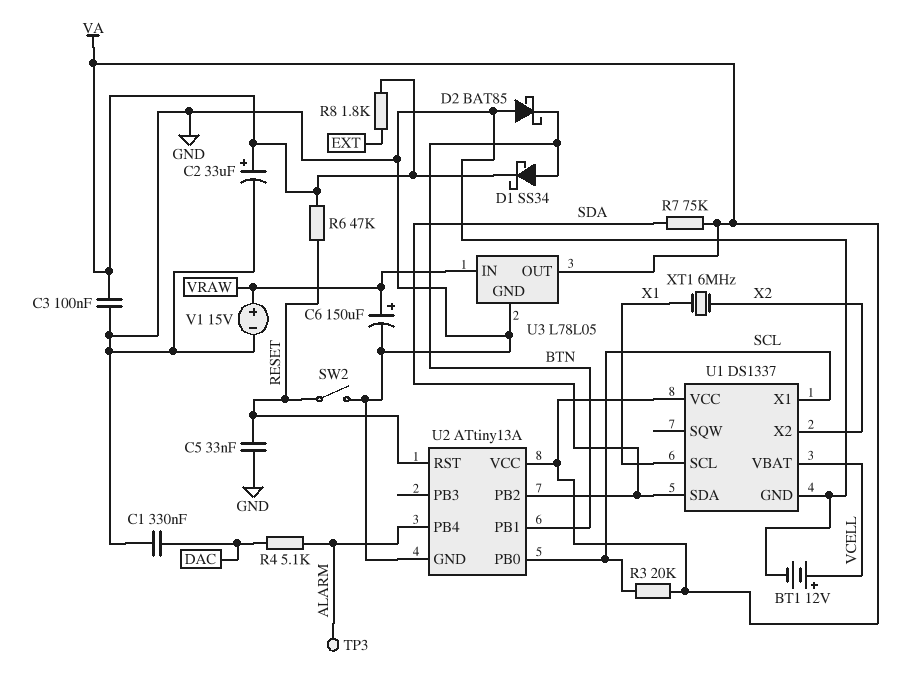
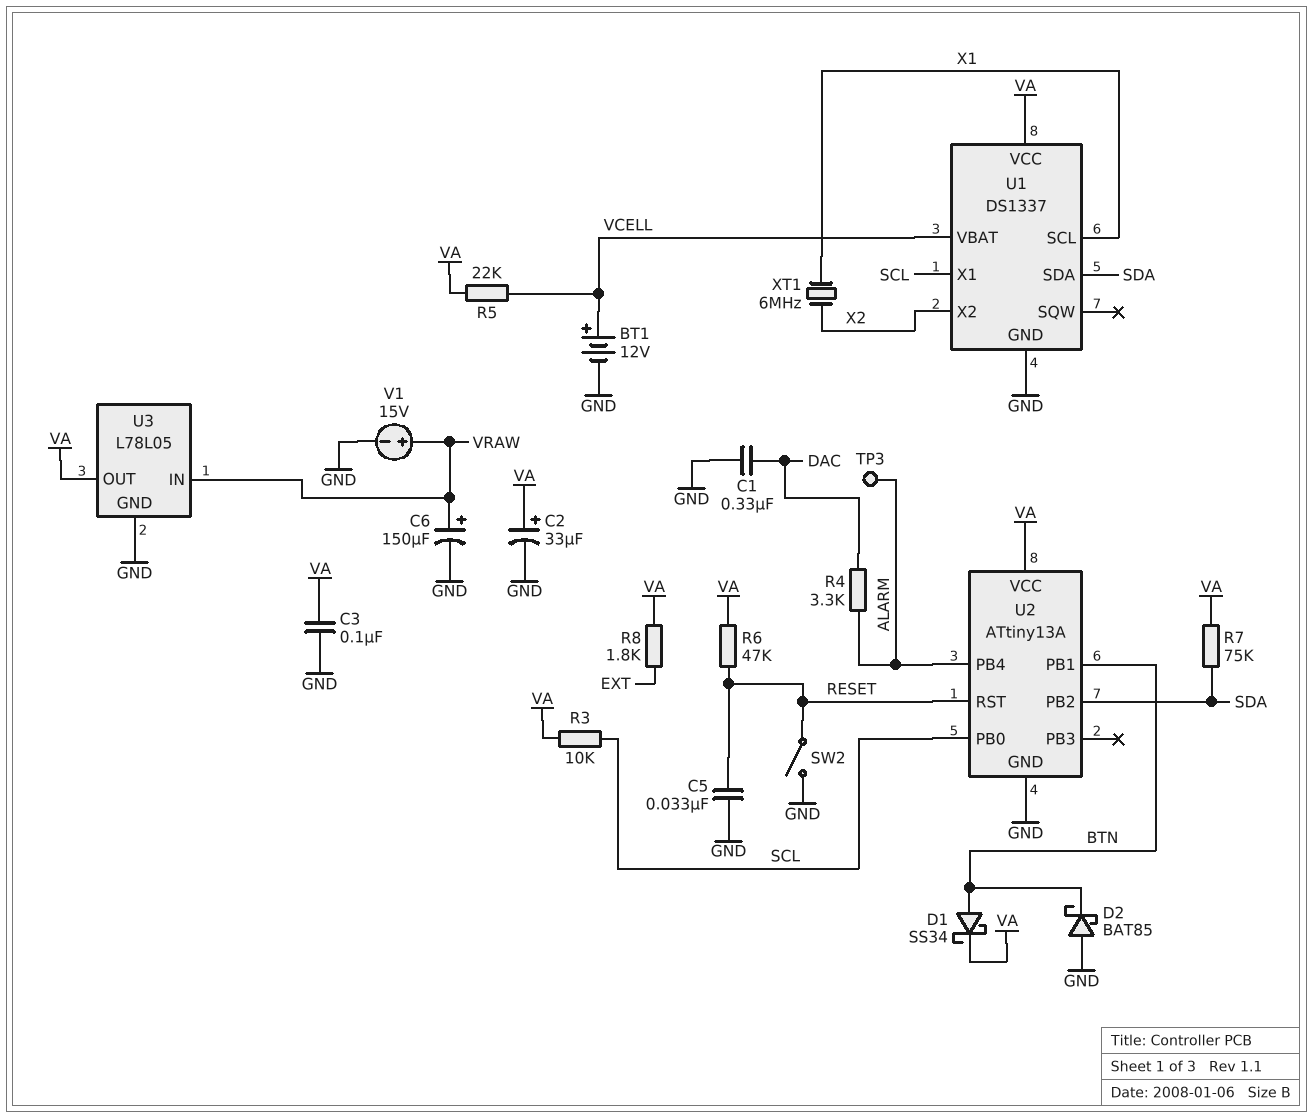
R3: 20k (SCL, VA) -> 10k (SCL, VA)
R4: 5.1k (ALARM, DAC) -> 3.3k (ALARM, DAC)
R5: none -> 22k (VA, VCELL)

